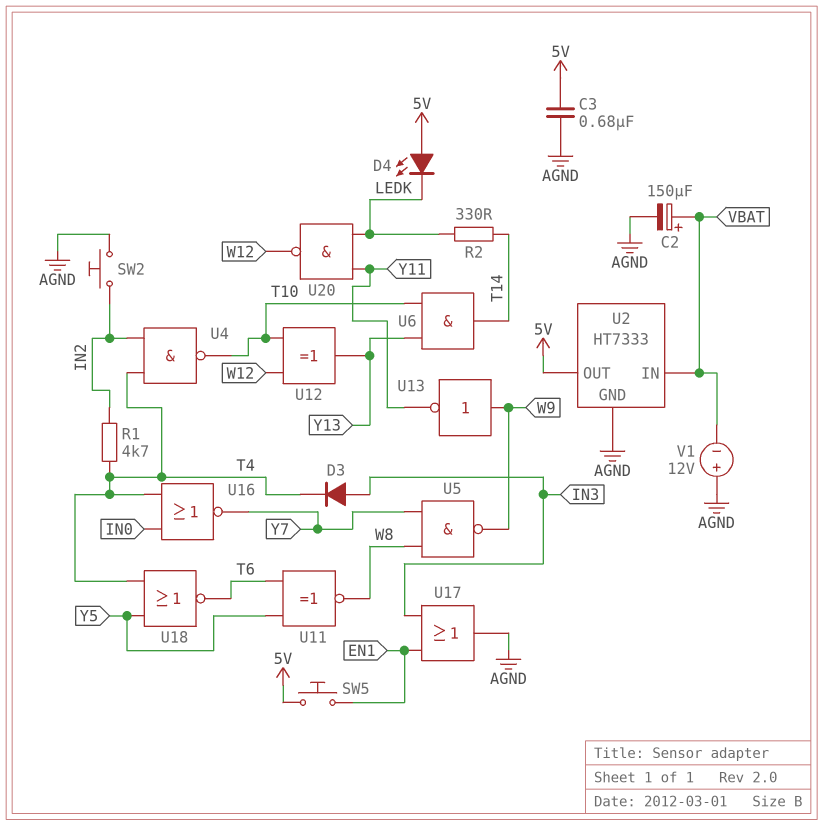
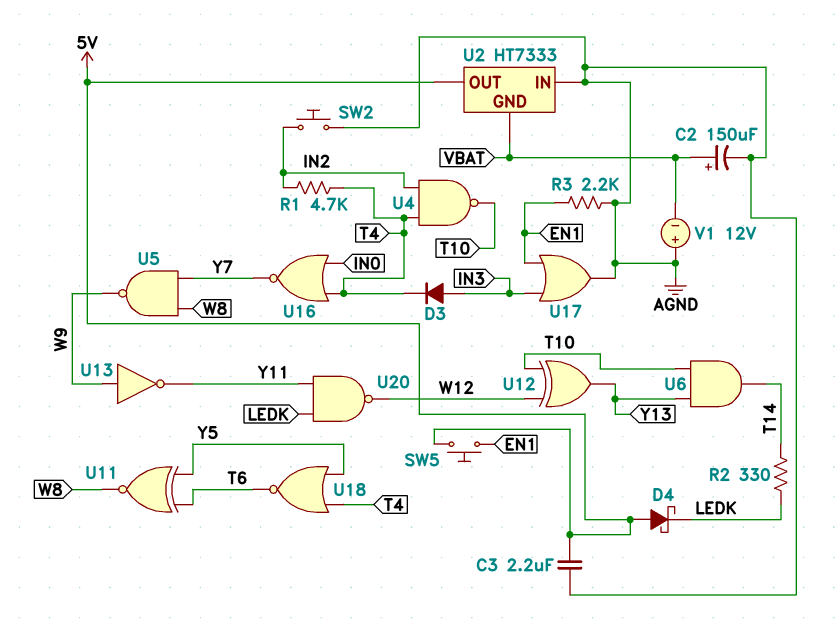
C3: 680nF (5V, AGND) -> 2.2uF (5V, AGND)
D4: LED (A 5V, K LEDK) -> schottky (A 5V, K LEDK)
R3: none -> 2.2k (AGND, EN1)
U2 pin GND: AGND -> VBAT
U2 pin IN: VBAT -> AGND

